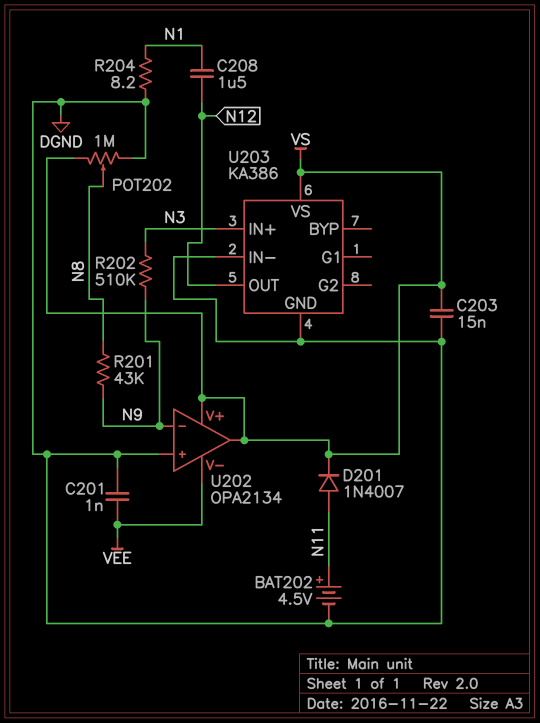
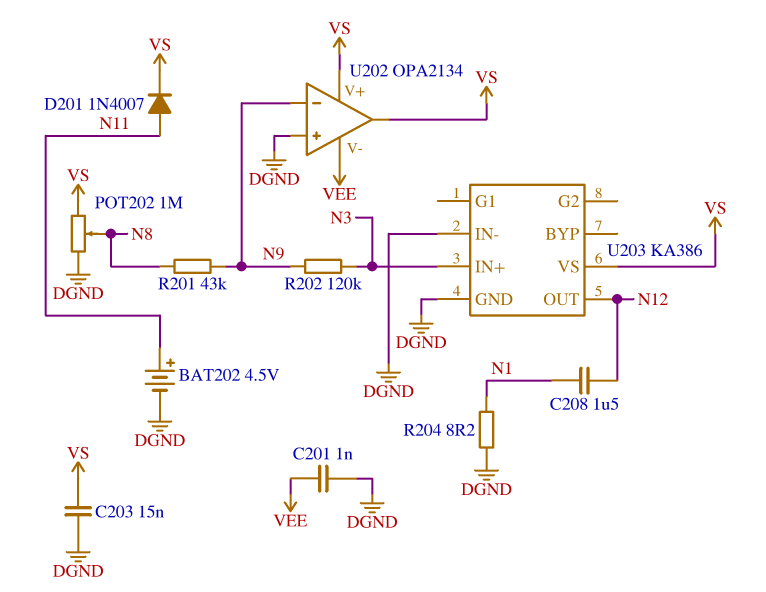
R202: 510k (N3, N9) -> 120k (N3, N9)

